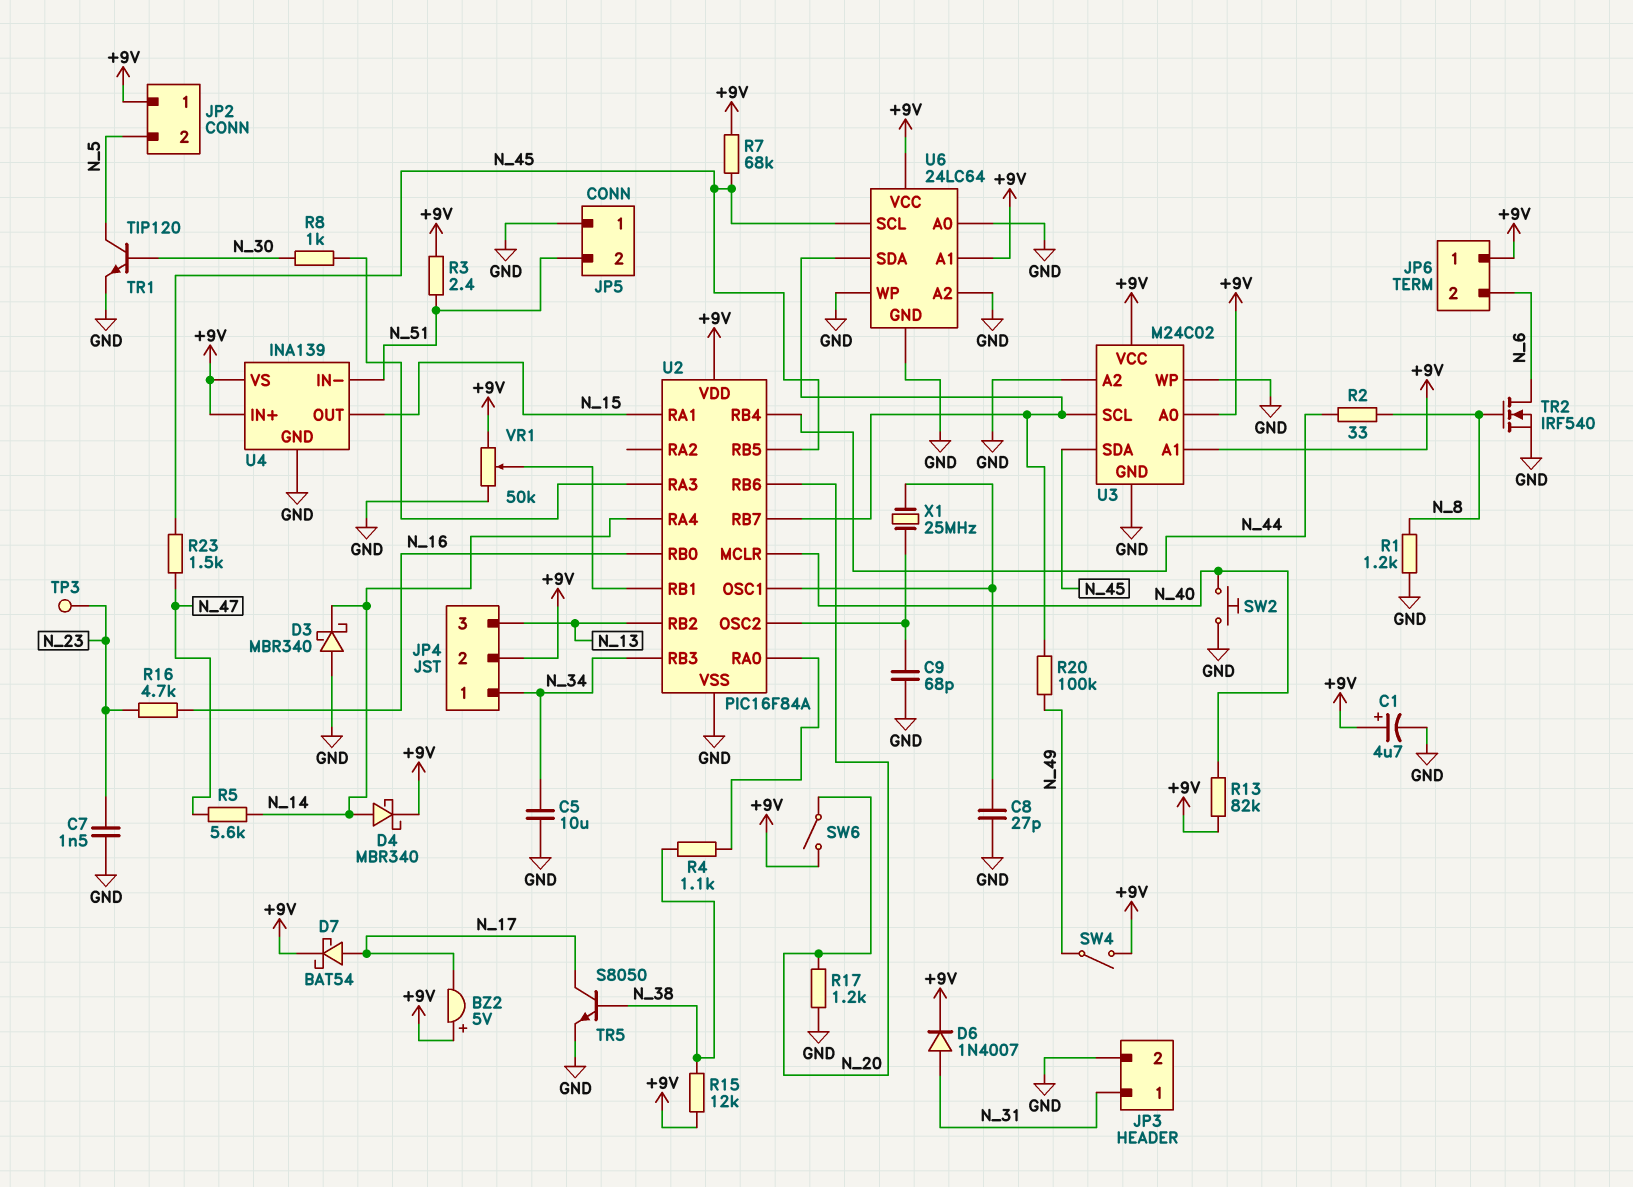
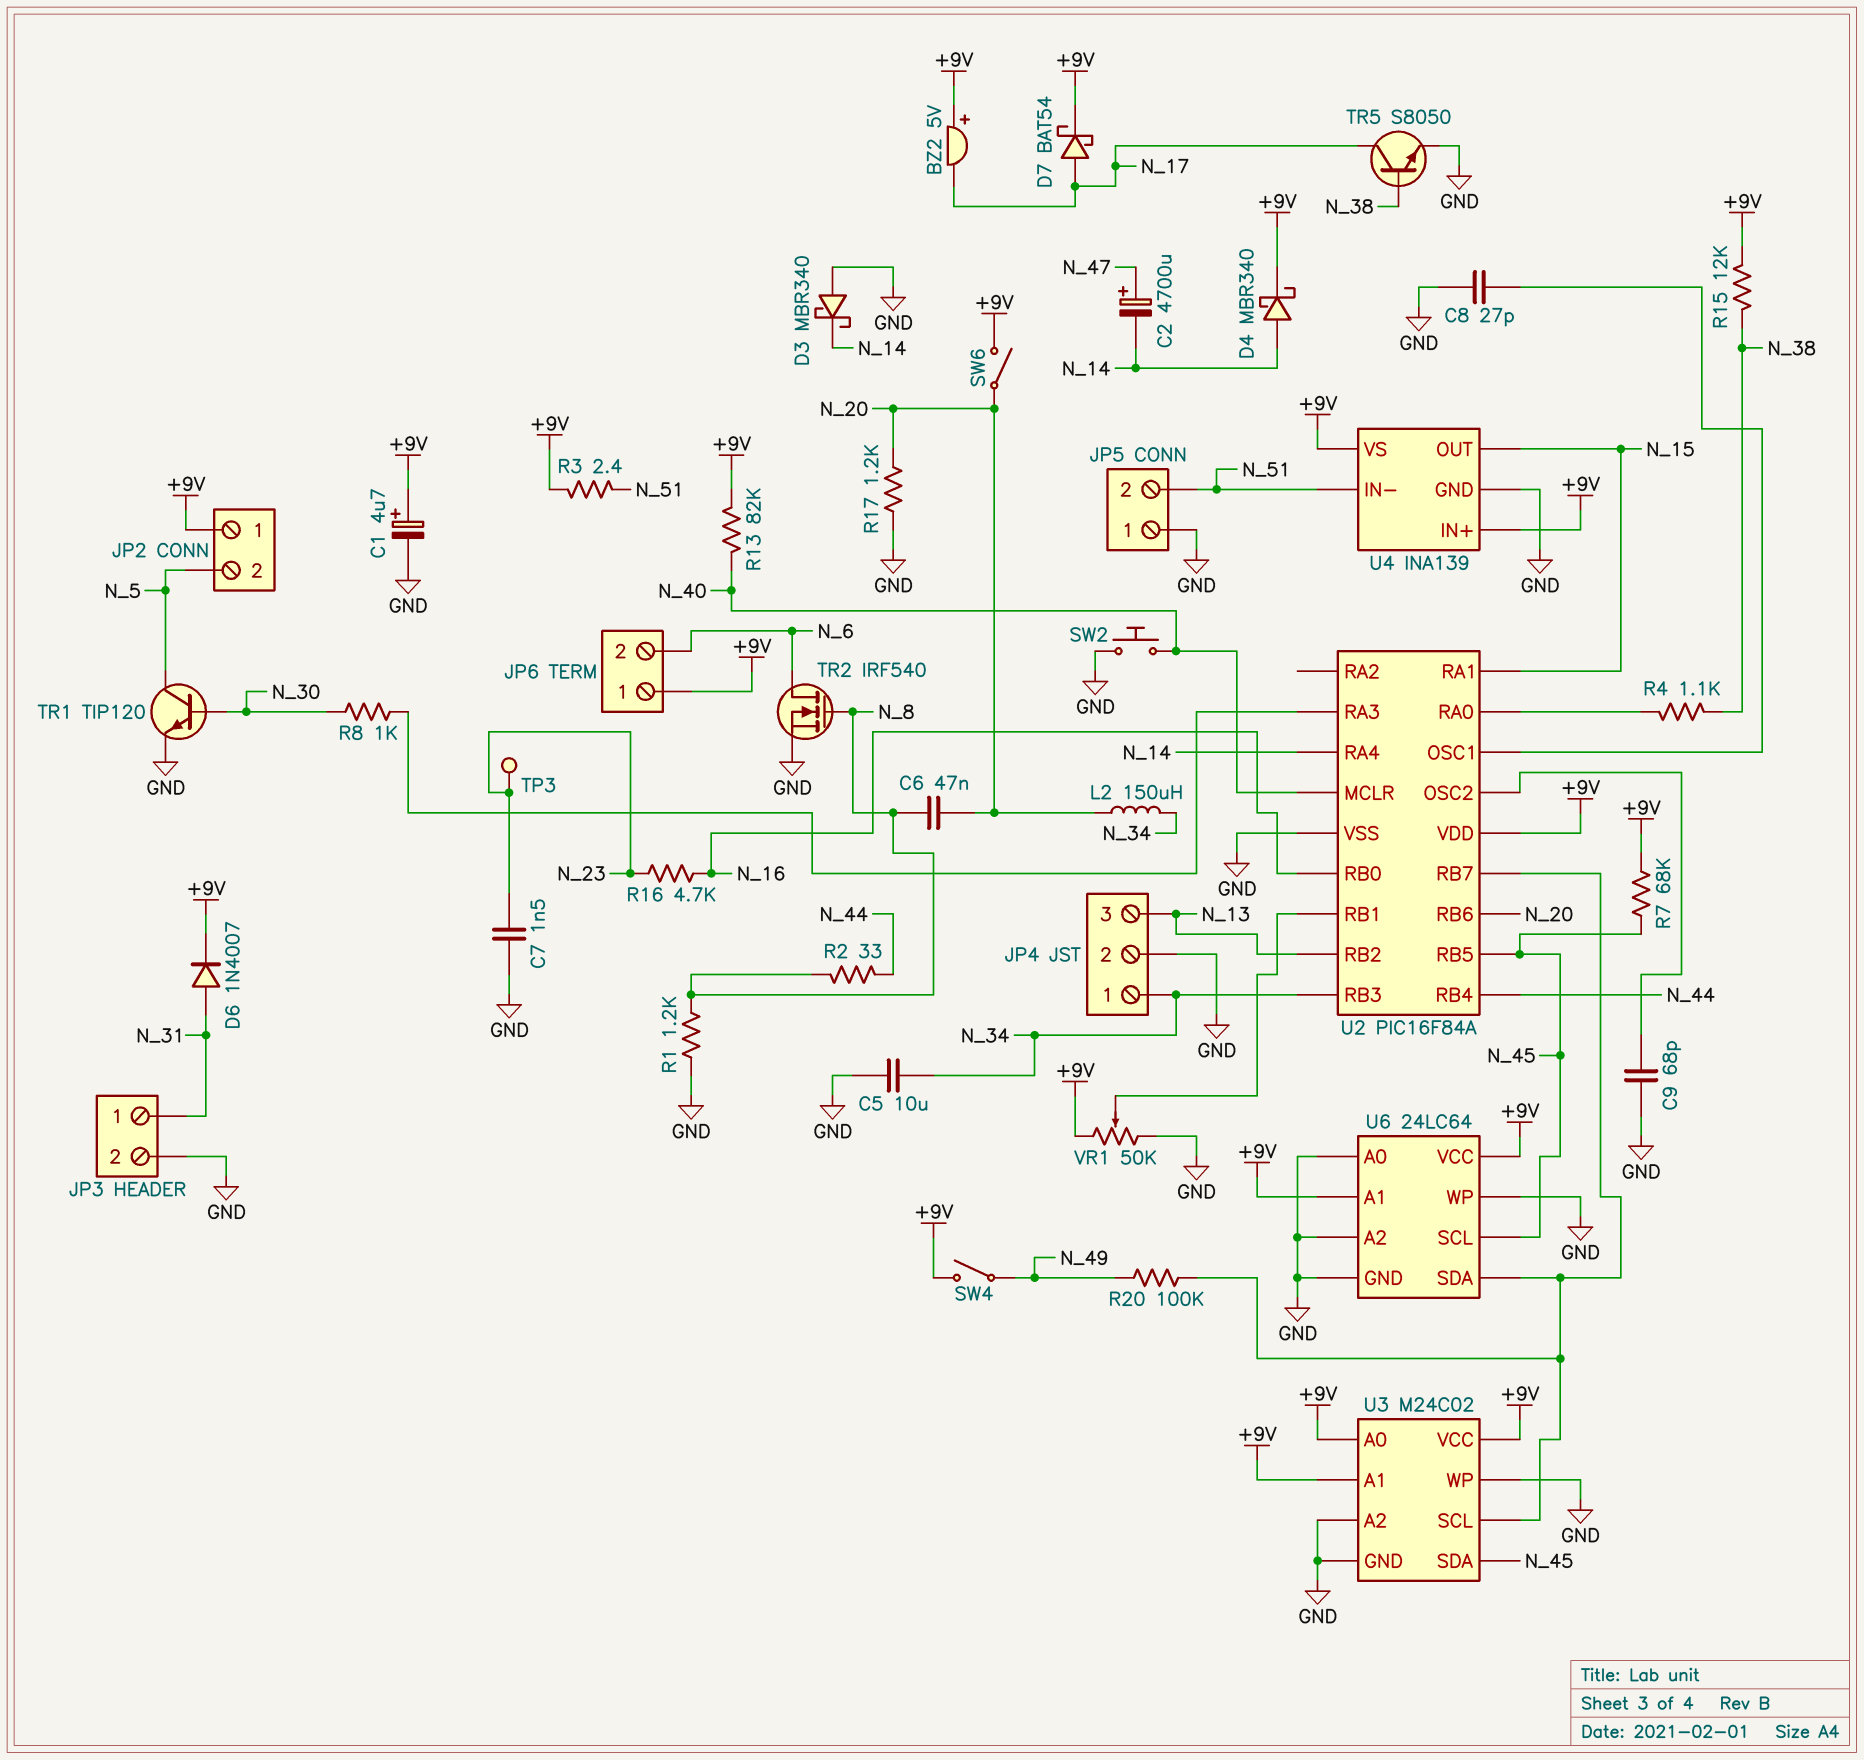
C2: none -> 4700uF (plus N_47, minus N_14)
C6: none -> 47nF (N_8, N_20)
JP4 pin 2: +9V -> GND
L2: none -> 150uH (N_20, N_34)
R5: 5.6k (N_14, N_47) -> none
R23: 1.5k (N_45, N_47) -> none
X1: 25MHz (U2/OSC1, U2/OSC2) -> none

